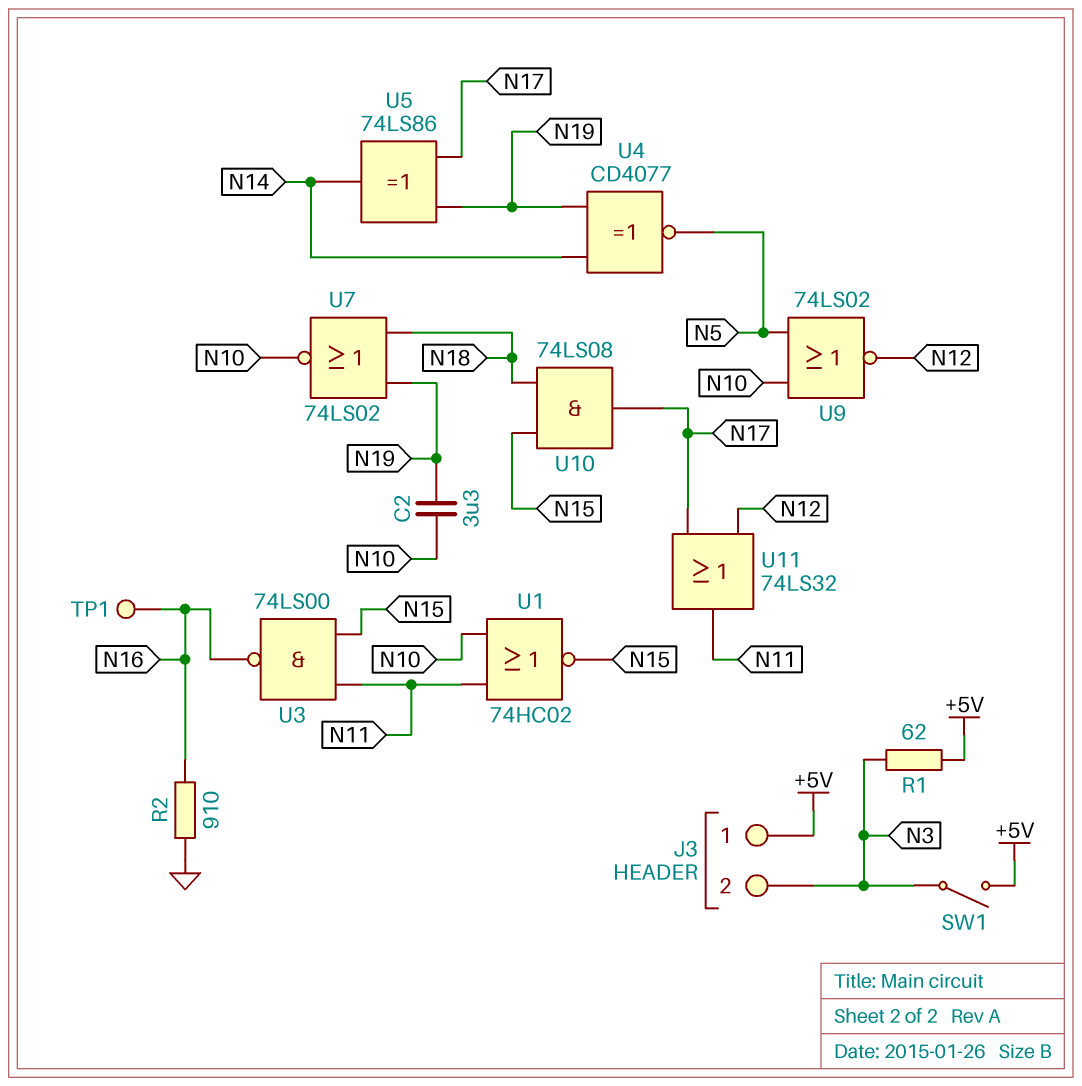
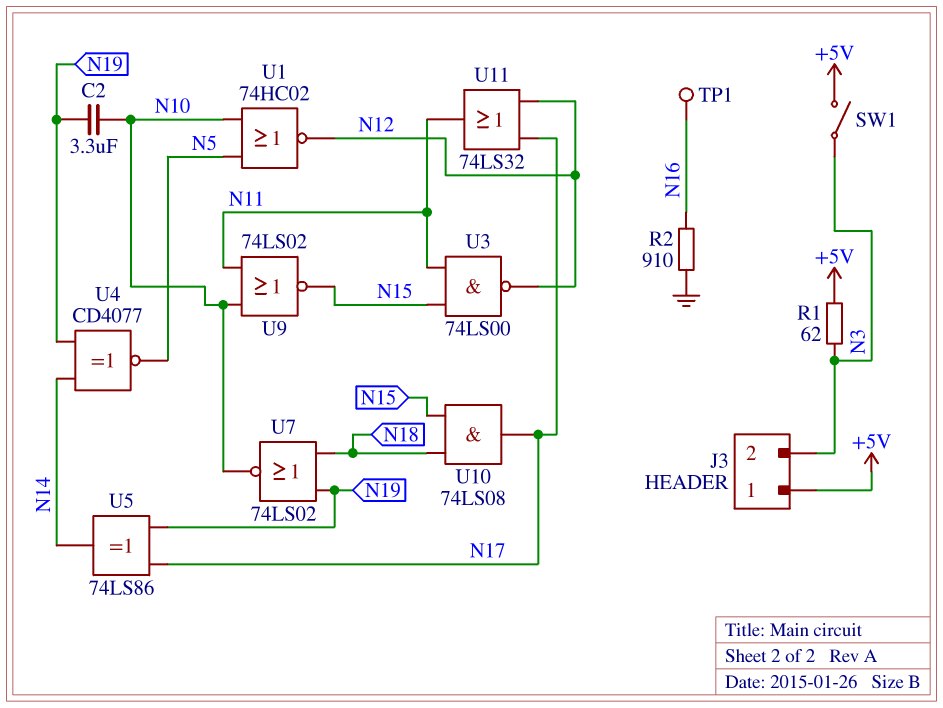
U1: NOR 74HC02 (in N10, in N11, out N15) -> NOR 74HC02 (in N5, in N10, out N12)
U3: NAND 74LS00 (in N11, in N15, out N16) -> NAND 74LS00 (in N11, in N15, out N12)
U9: NOR 74LS02 (in N5, in N10, out N12) -> NOR 74LS02 (in N10, in N11, out N15)

